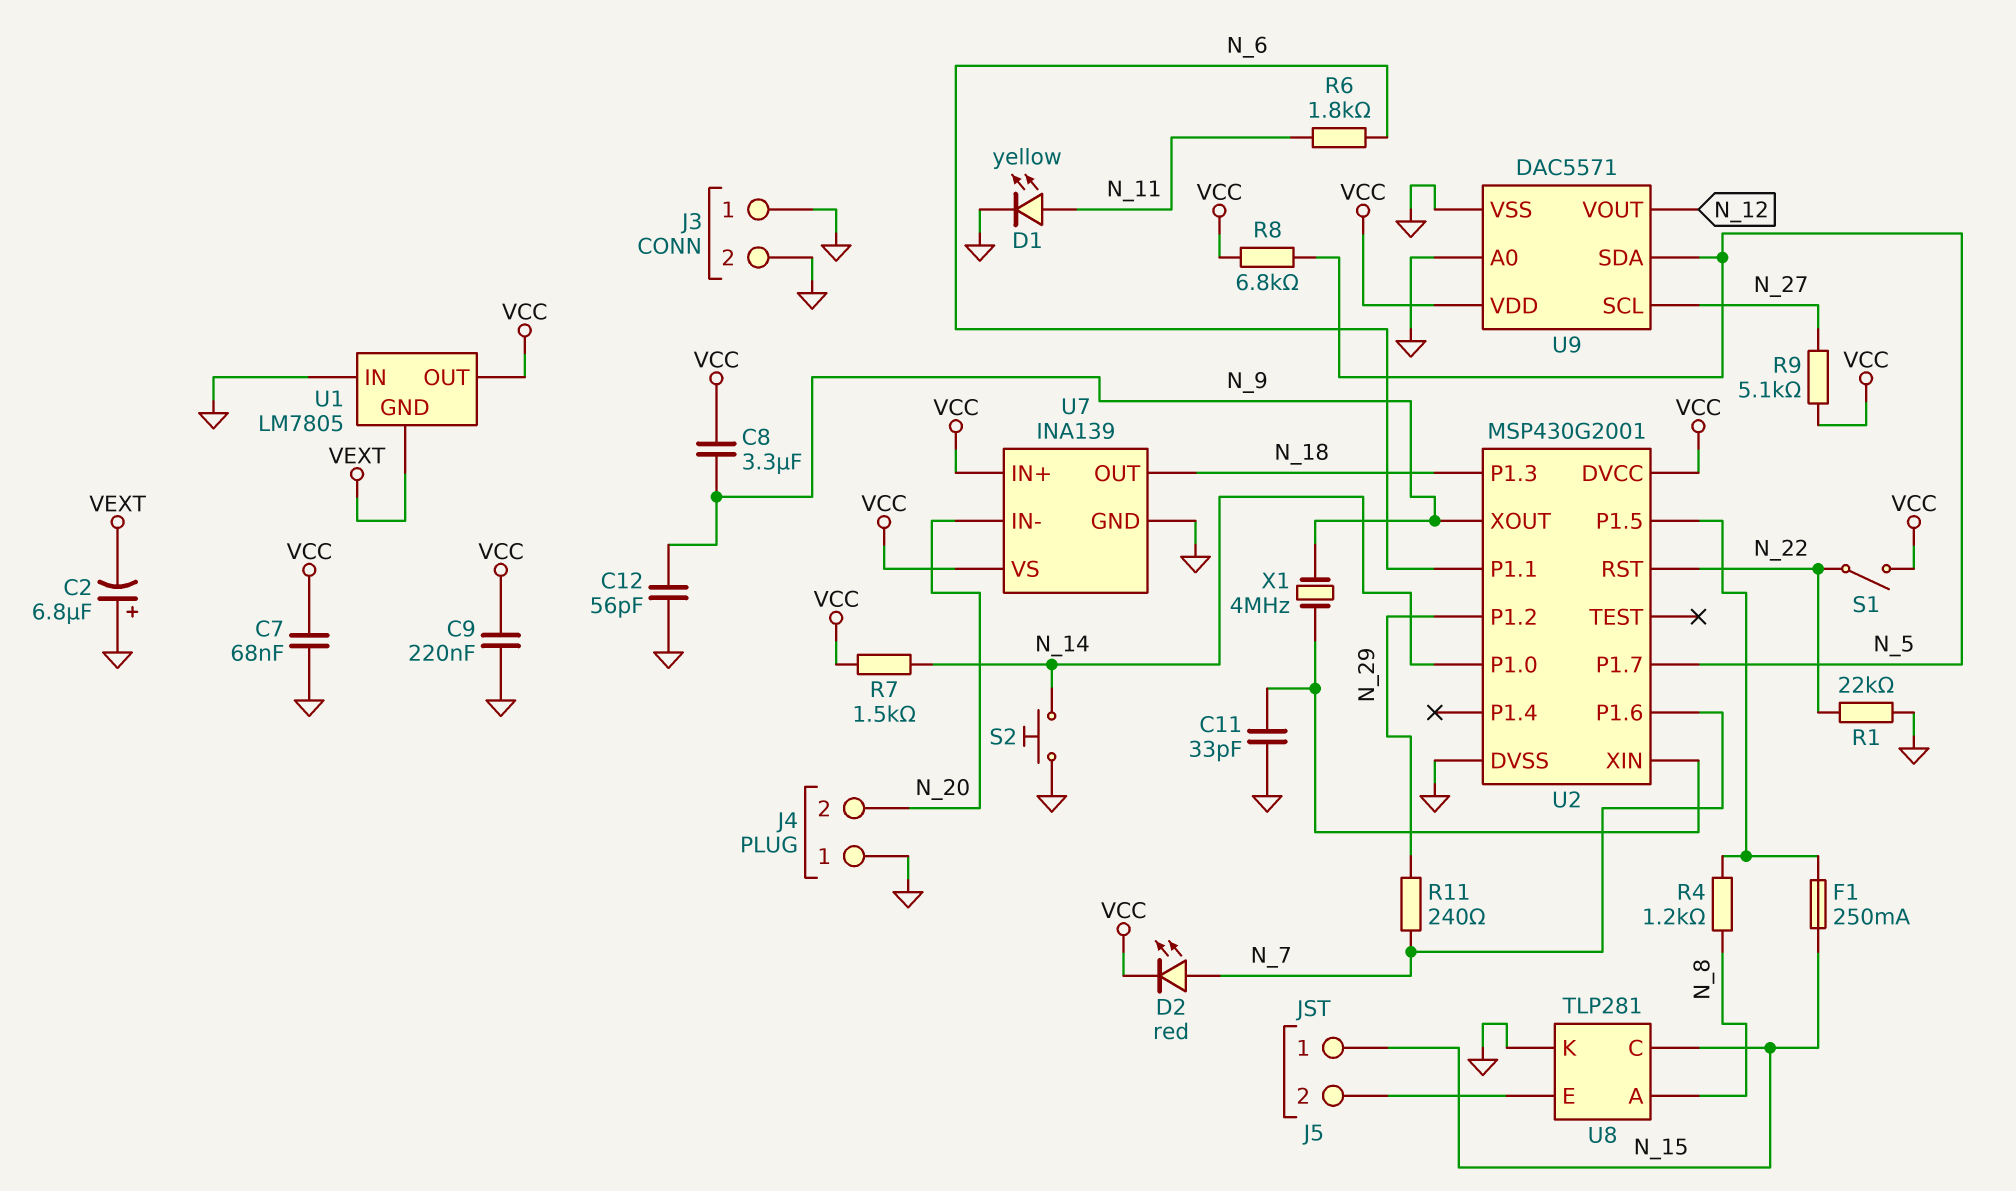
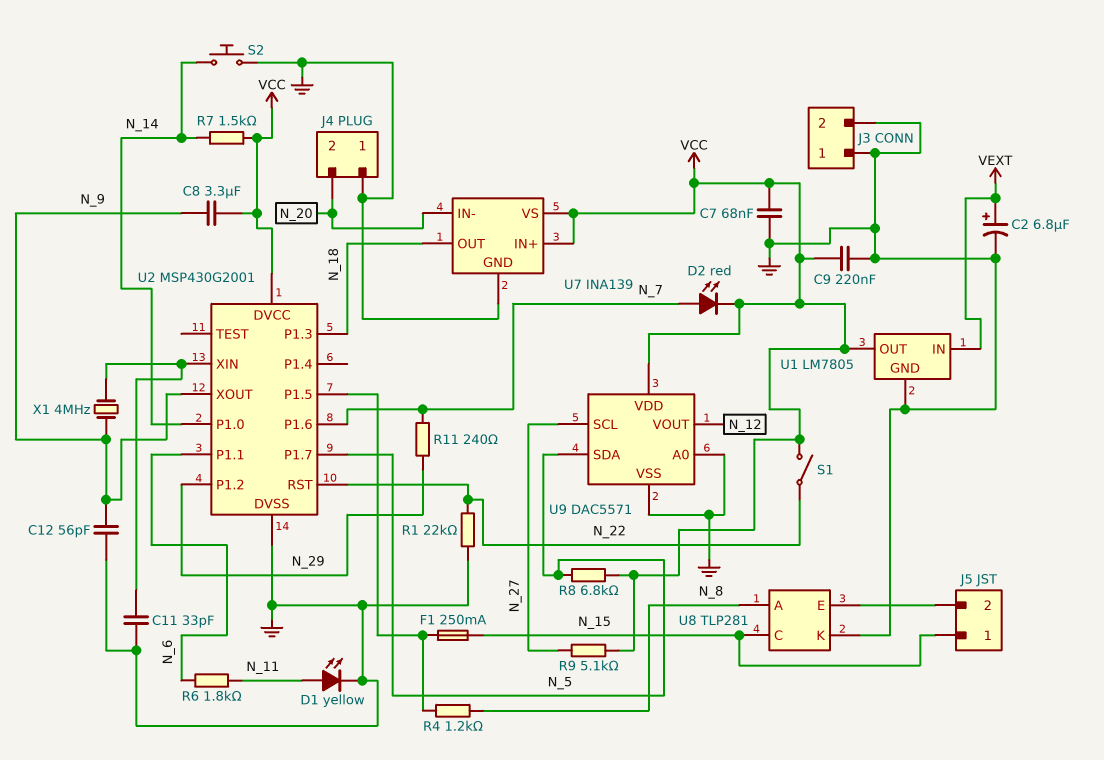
C2: 6.8uF (plus GND, minus VEXT) -> 6.8uF (plus VEXT, minus GND)
U1 pin GND: VEXT -> GND
U1 pin IN: GND -> VEXT

